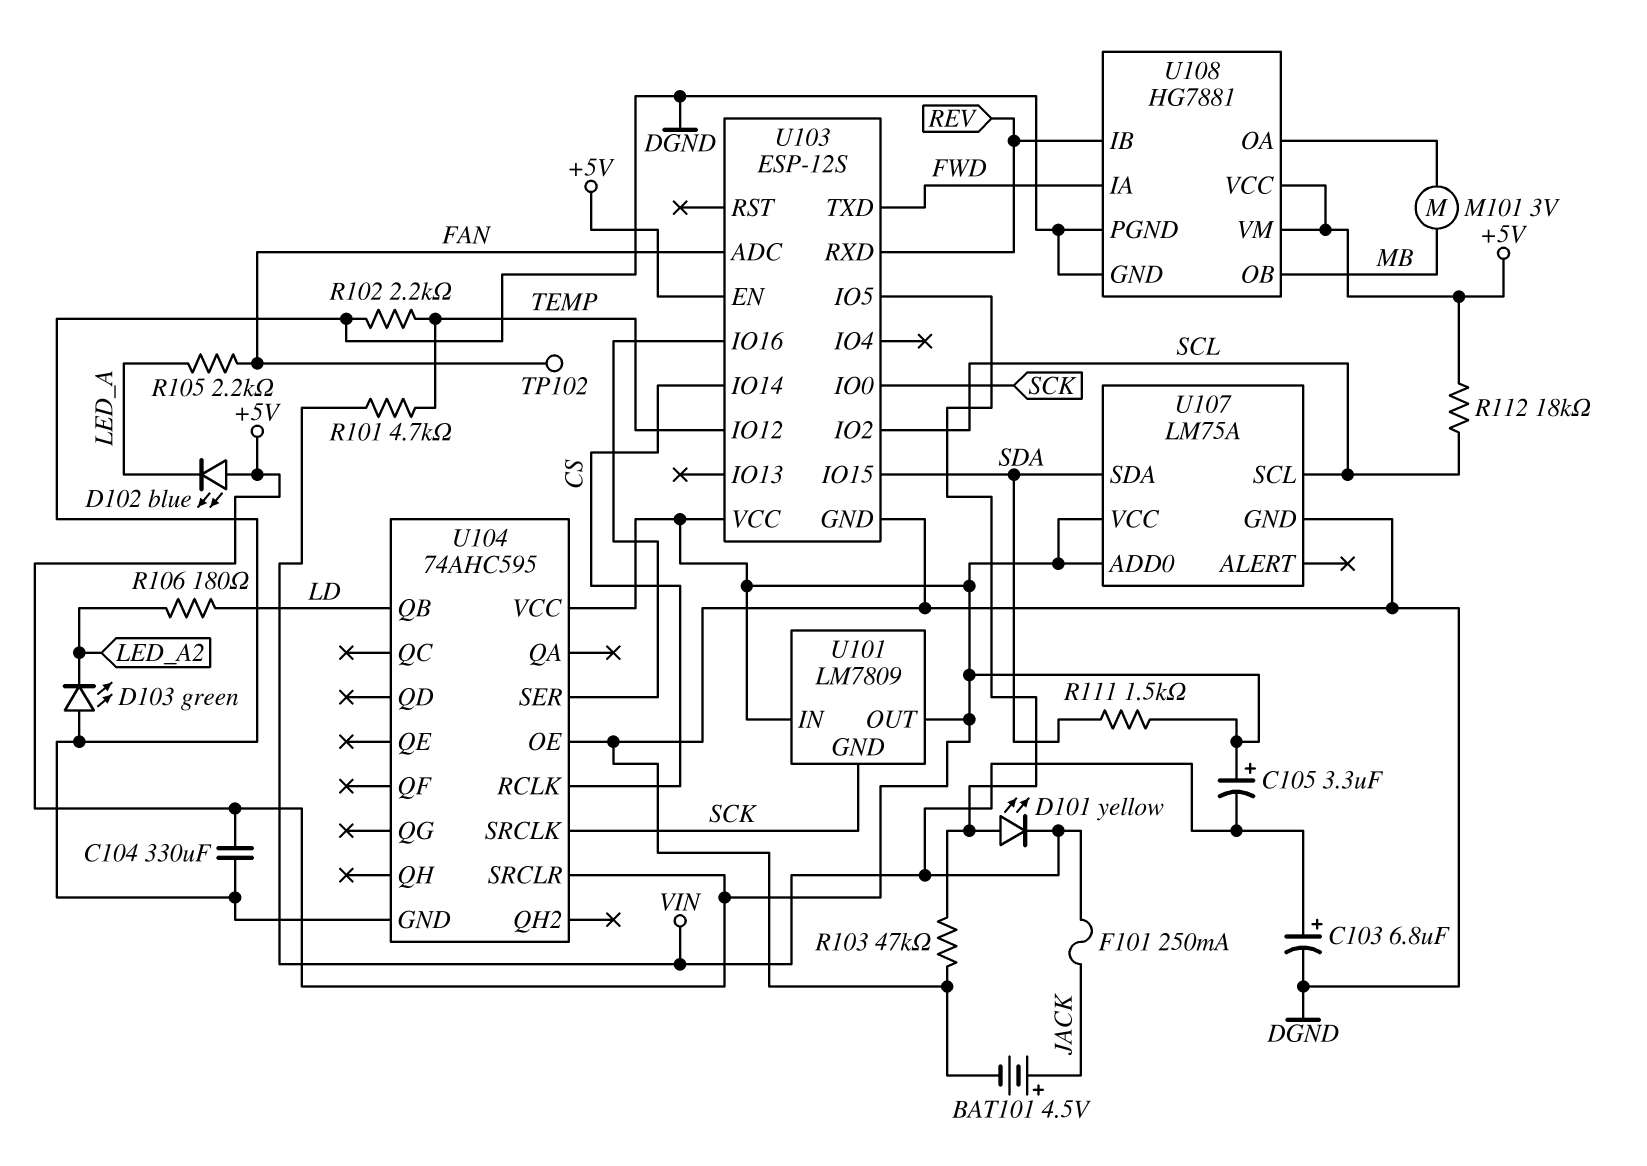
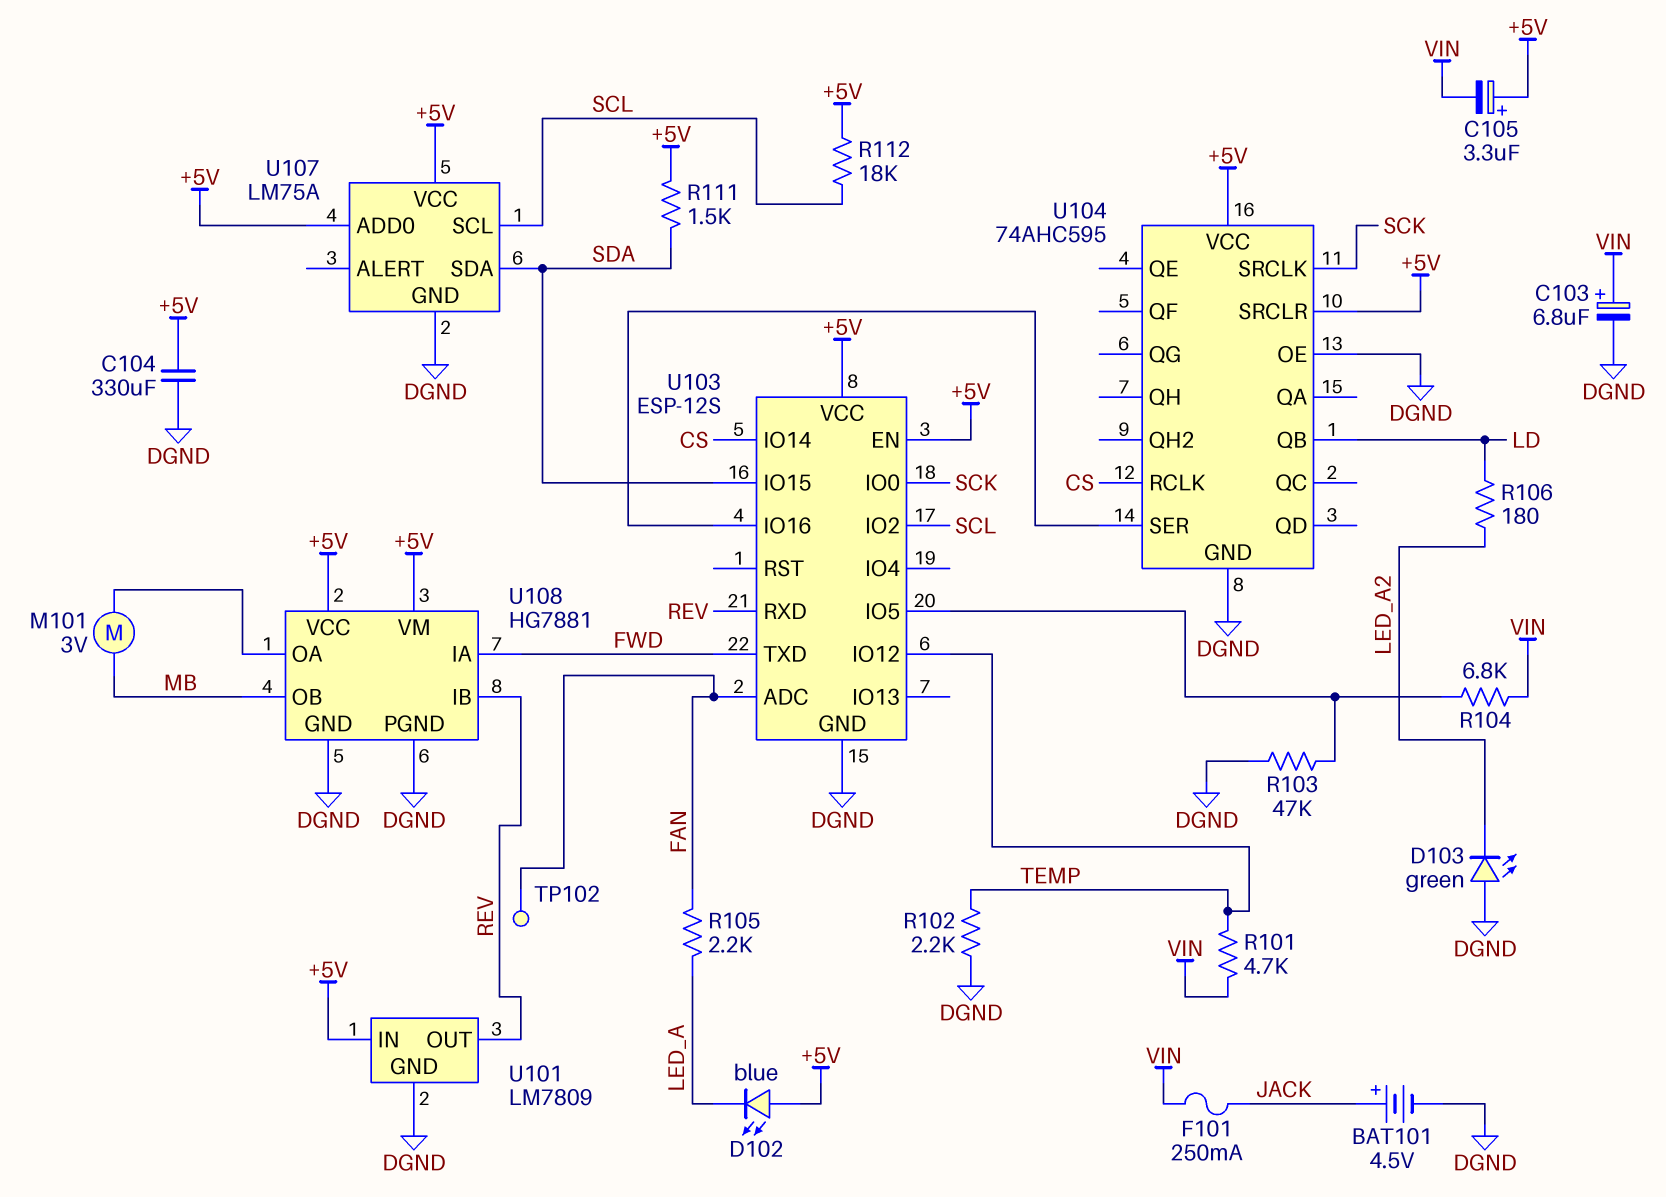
D101: LED yellow (A U103/IO5, K VIN) -> none
R104: none -> 6.8k (U103/IO5, VIN)
U101 pin GND: SCK -> DGND
U101 pin OUT: +5V -> REV

